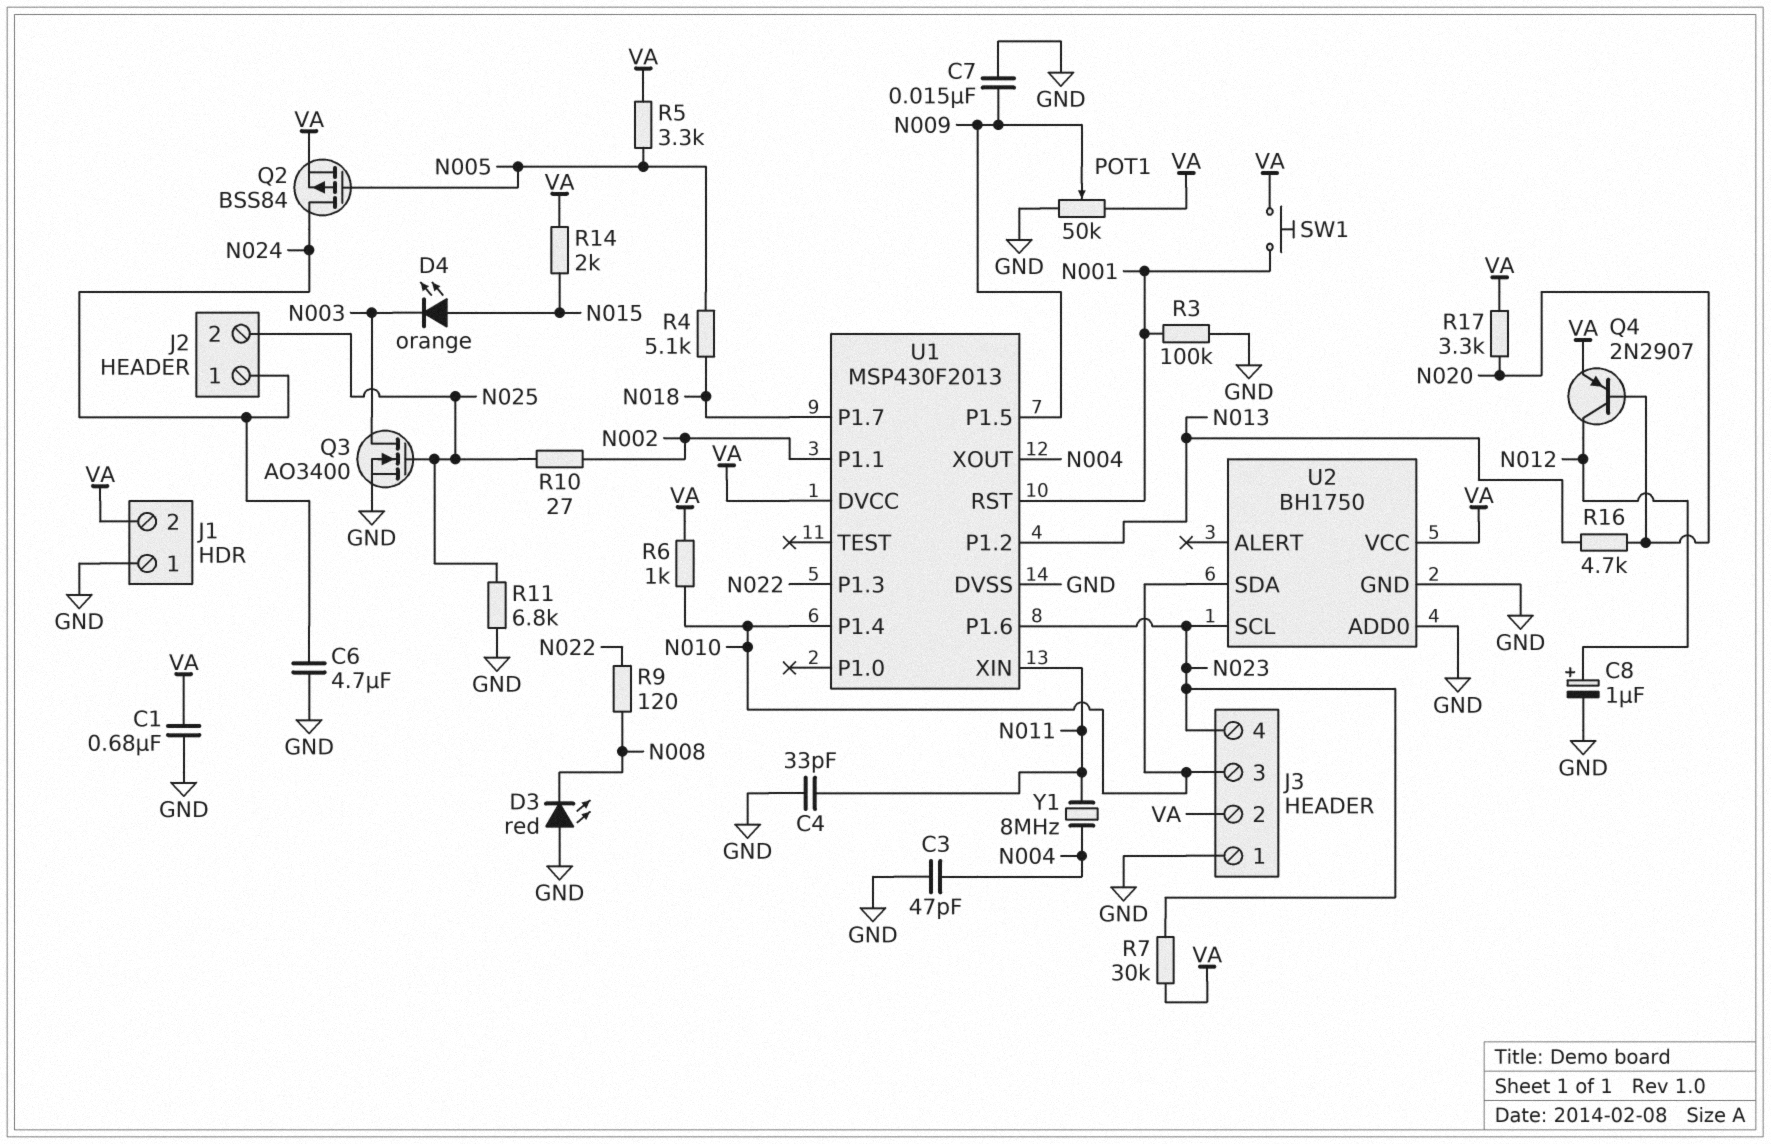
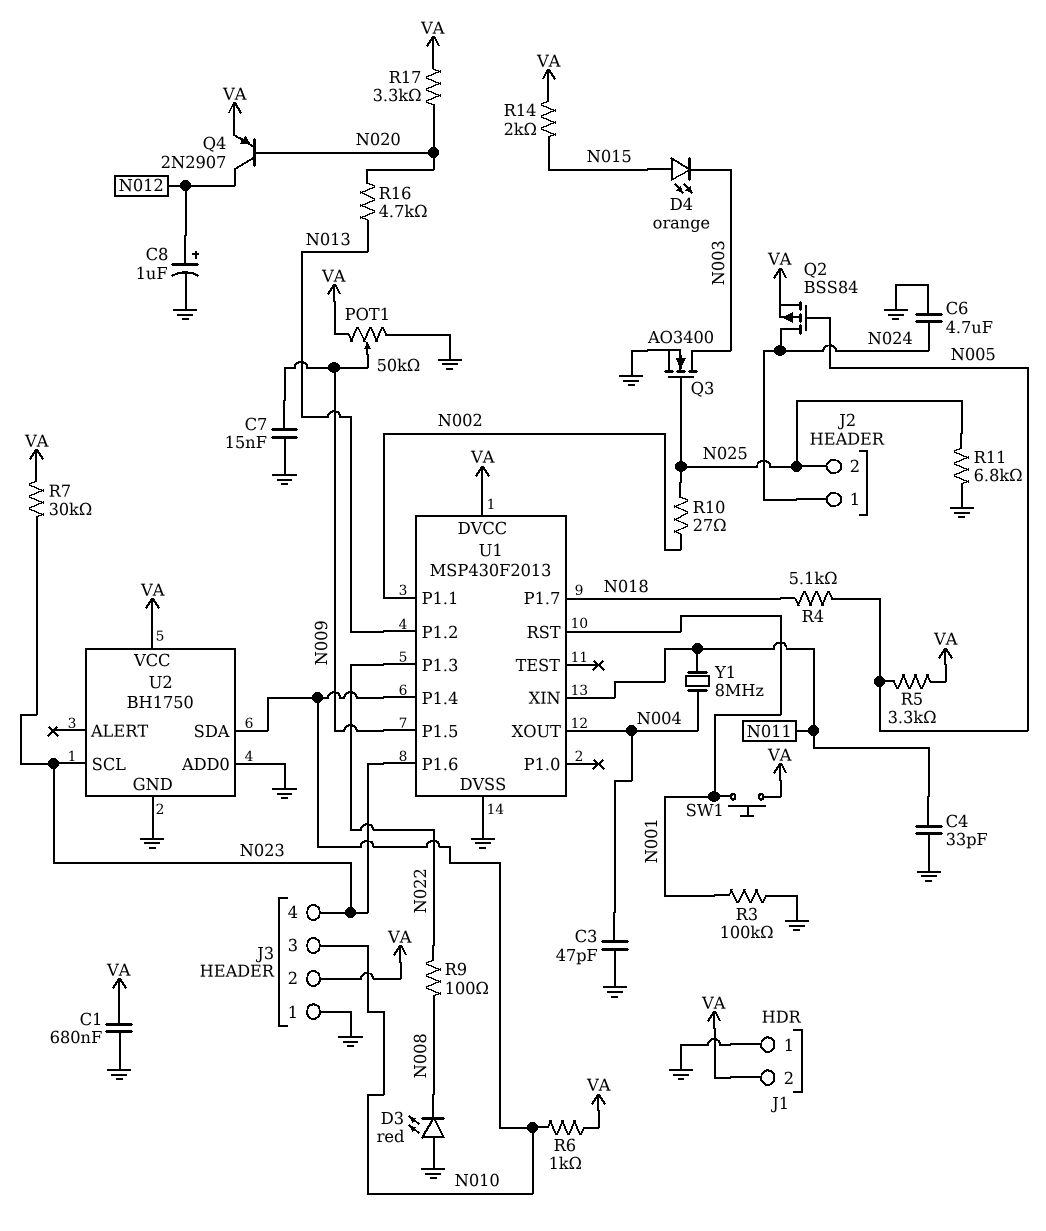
R9: 120 (N008, N022) -> 100 (N008, N022)

